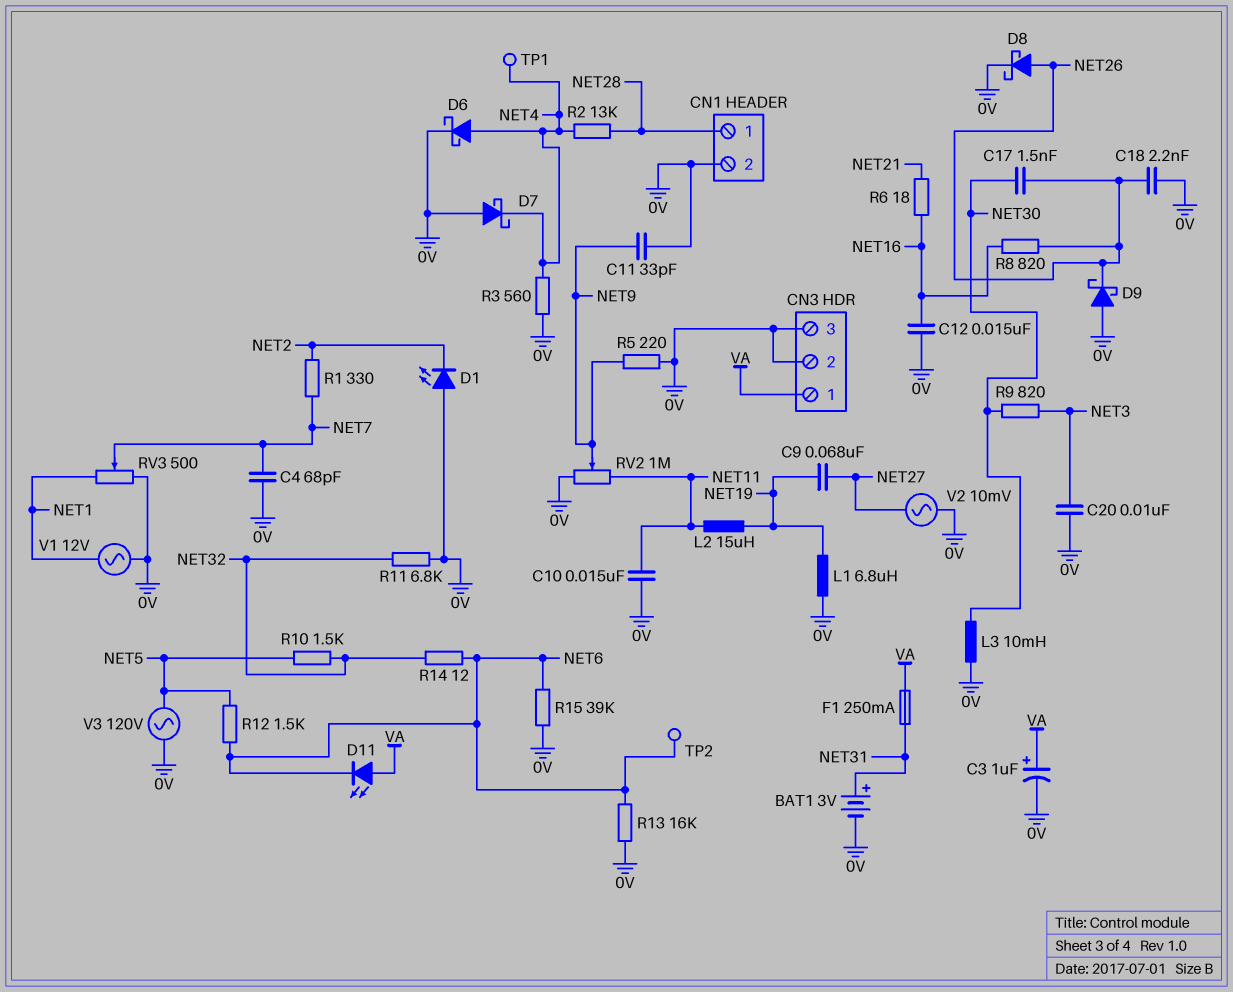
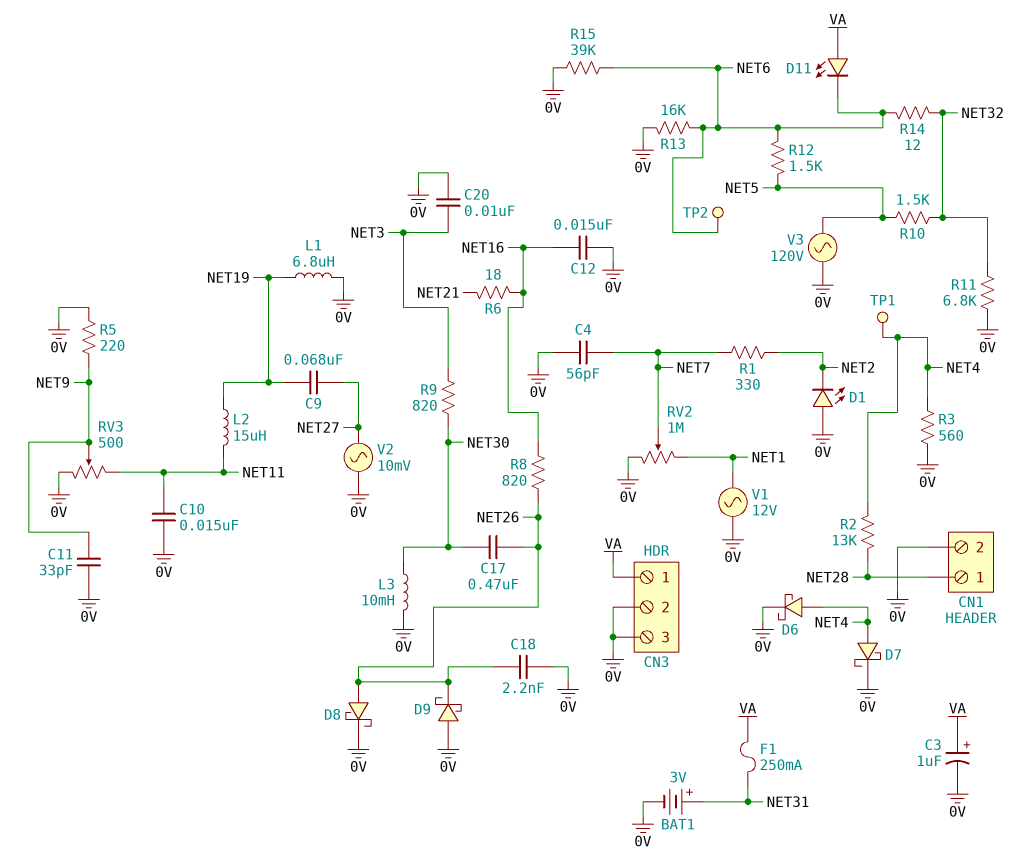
C4: 68pF (0V, NET7) -> 56pF (0V, NET7)
C17: 1.5nF (NET26, NET30) -> 470nF (NET26, NET30)
D7: schottky (A 0V, K NET4) -> schottky (A NET4, K 0V)
RV2: 1M (0V, NET11, wiper NET9) -> 1M (0V, NET1, wiper NET7)
RV3: 500 (0V, NET1, wiper NET7) -> 500 (0V, NET11, wiper NET9)

